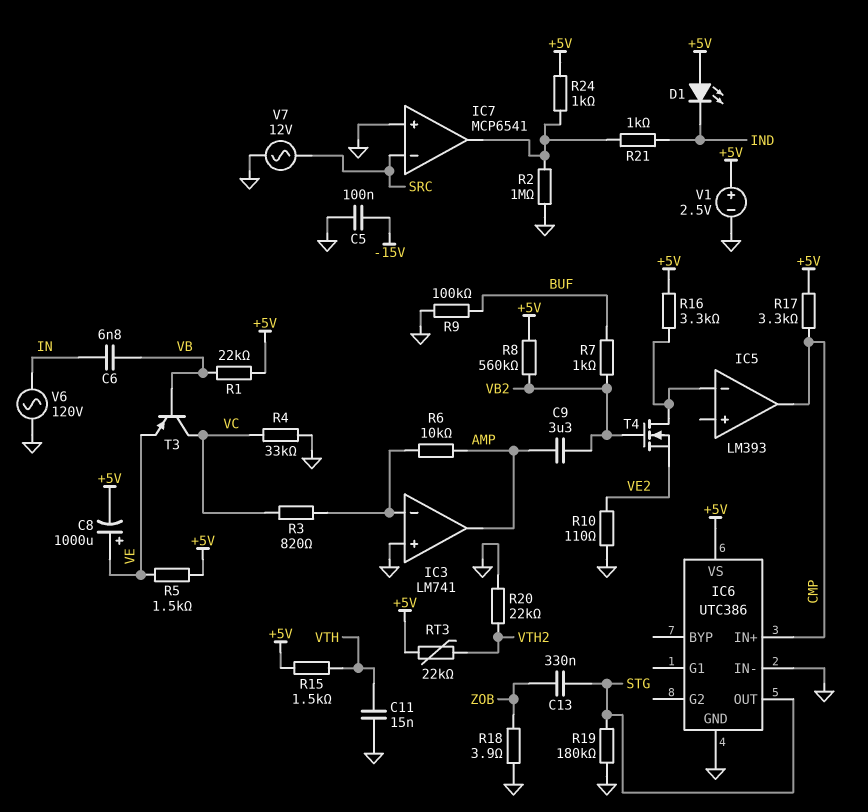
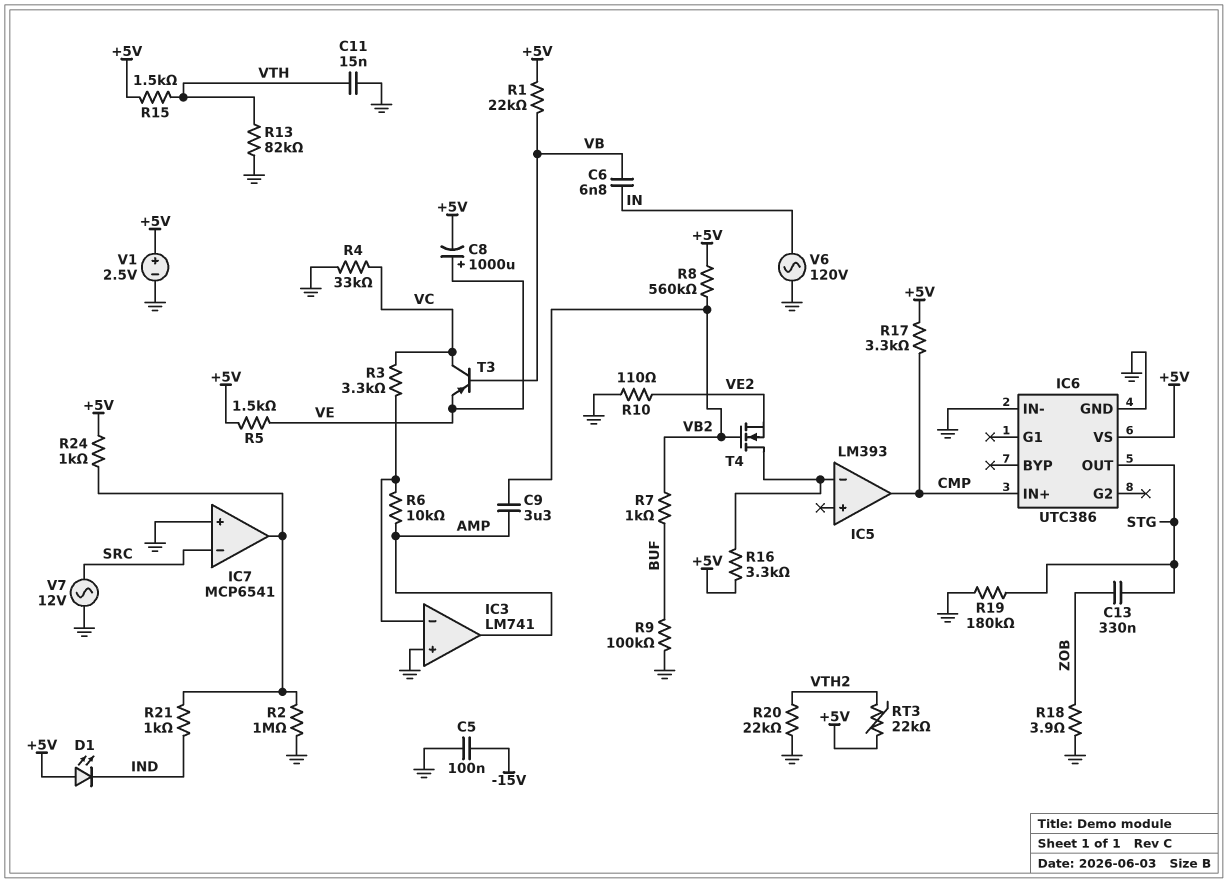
R3: 820 (IC3/in-, VC) -> 3.3k (IC3/in-, VC)
R13: none -> 82k (GND, VTH)

